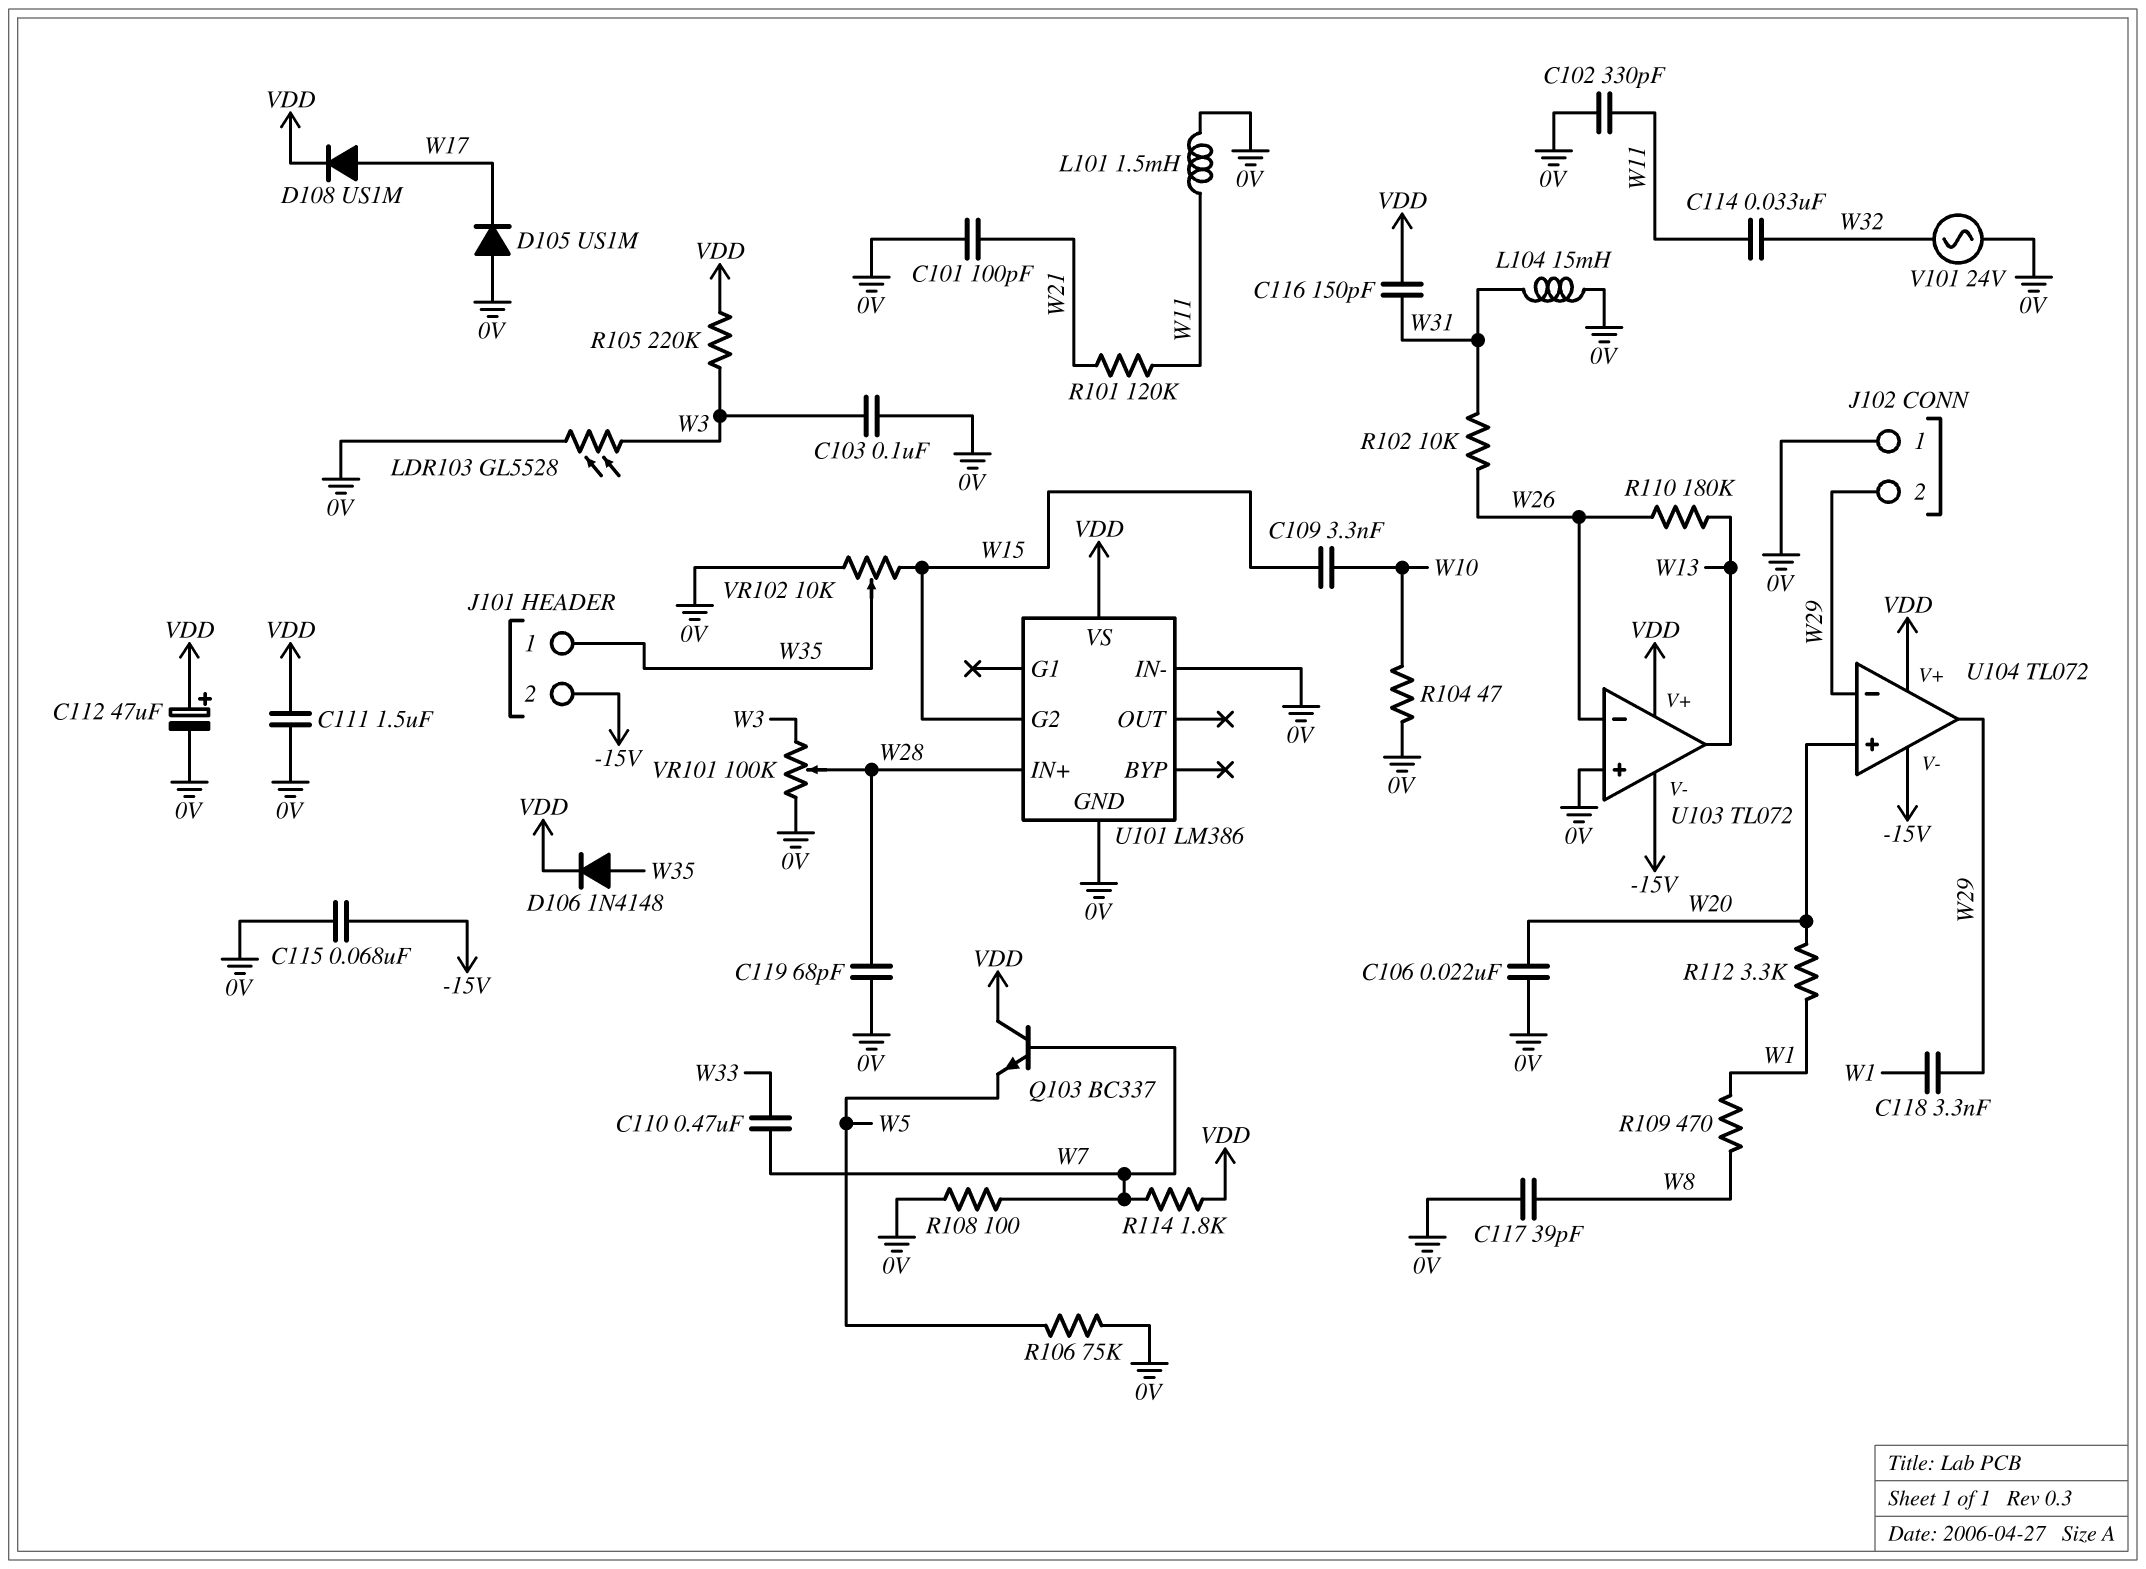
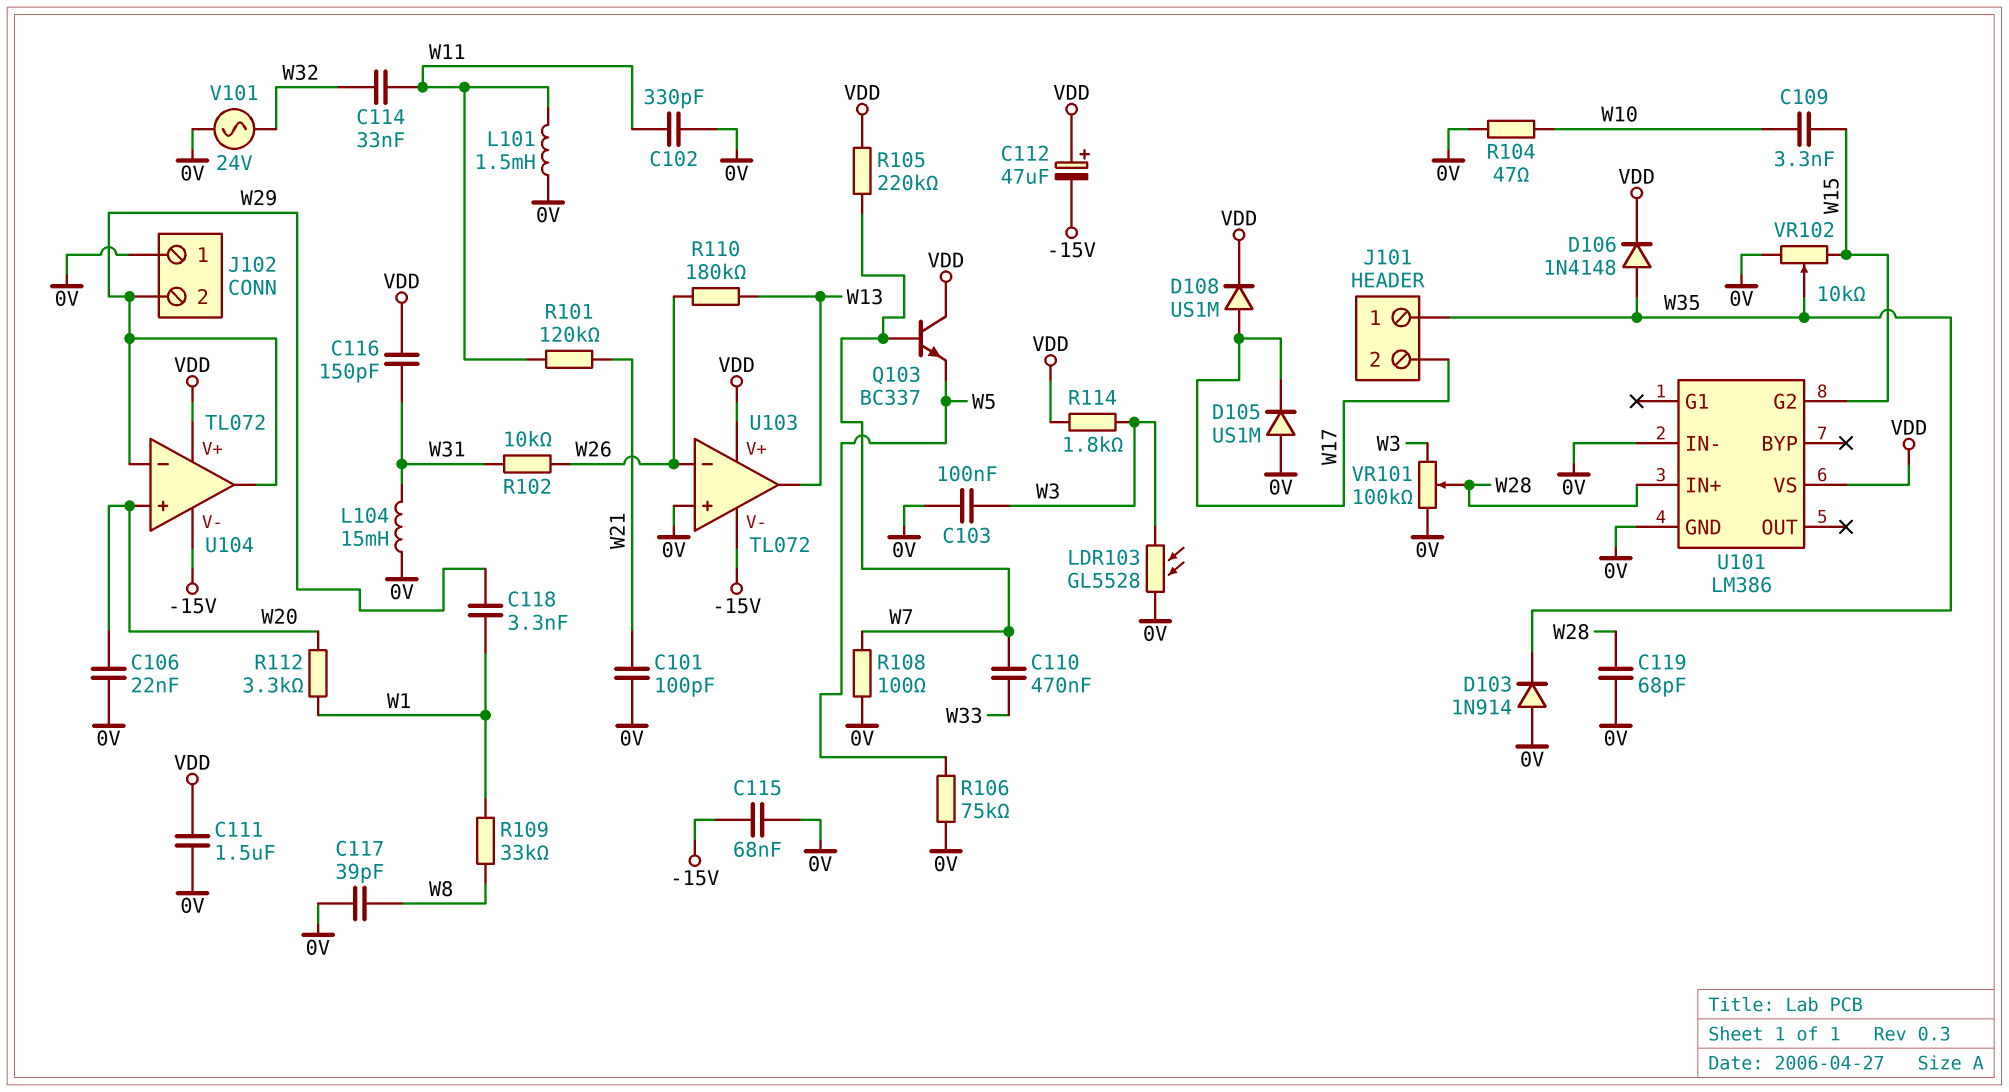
C112: 47uF (plus VDD, minus 0V) -> 47uF (plus VDD, minus -15V)
D103: none -> diode 1N914 (A 0V, K W35)
J101 pin 2: -15V -> W17
R105: 220k (VDD, W3) -> 220k (VDD, W7)
R109: 470 (W1, W8) -> 33k (W1, W8)
R114: 1.8k (VDD, W7) -> 1.8k (VDD, W3)

